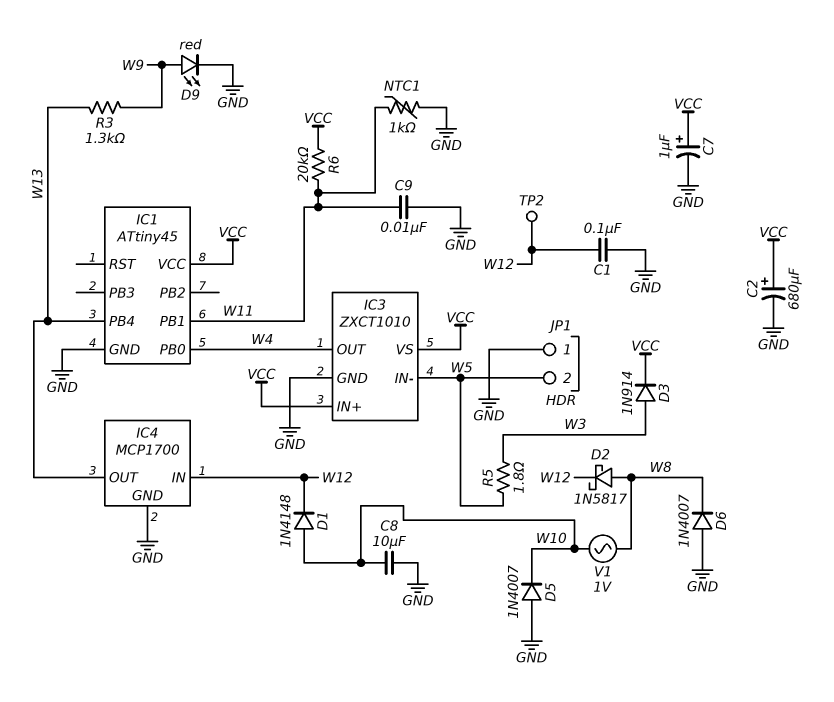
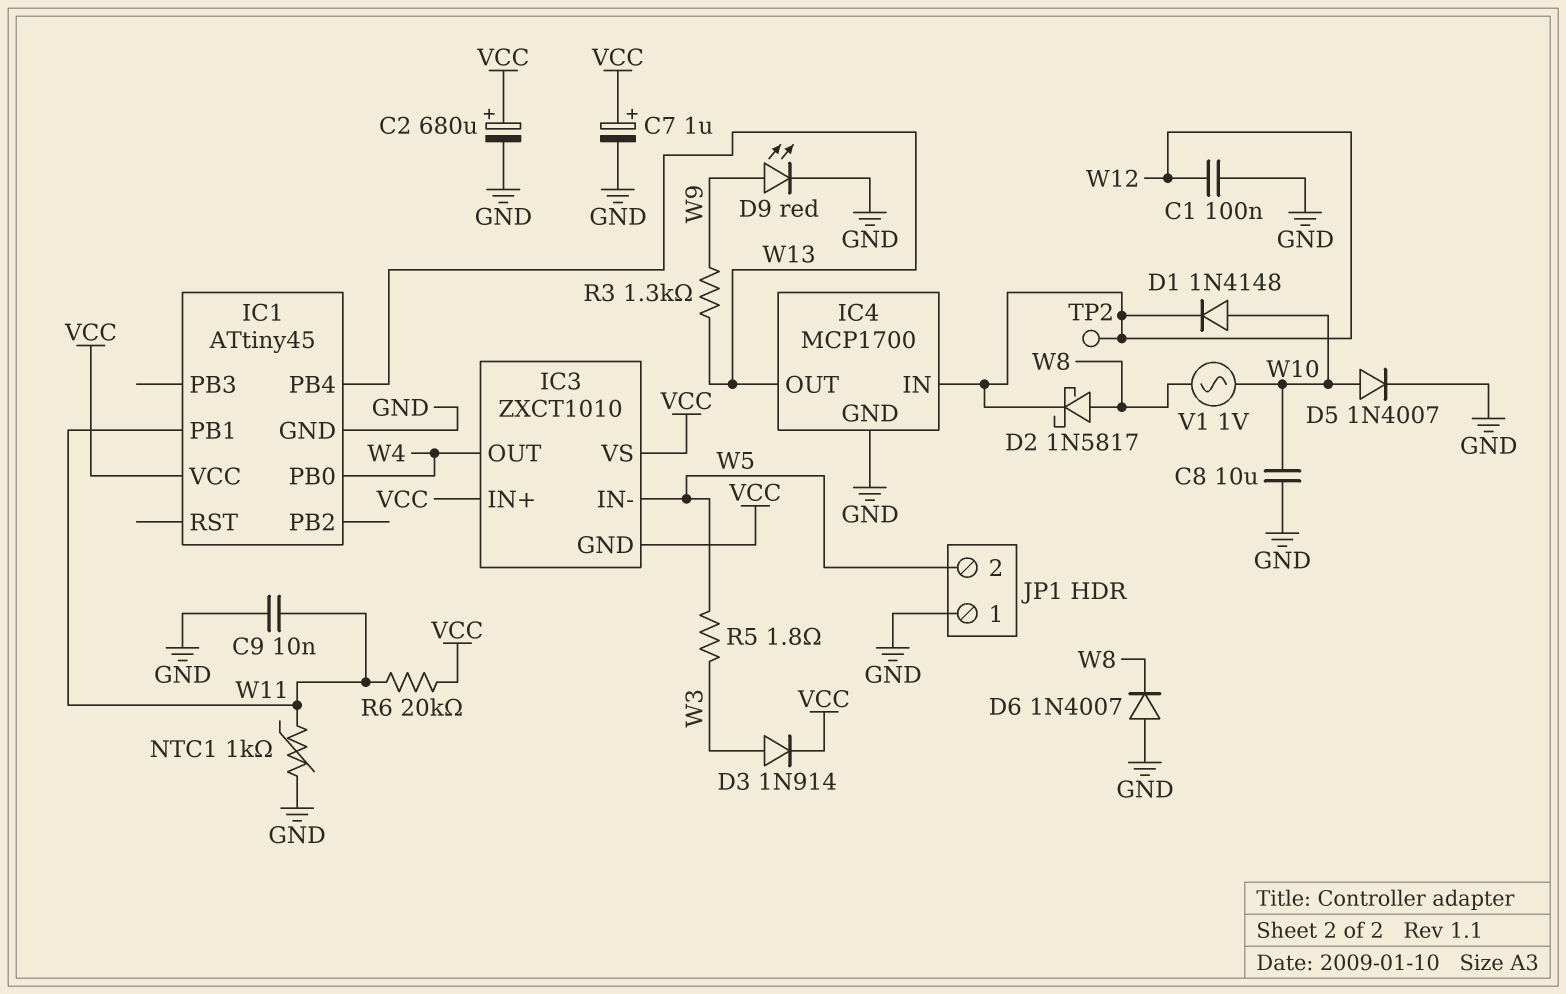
D5: diode 1N4007 (A GND, K W10) -> diode 1N4007 (A W10, K GND)
IC3 pin GND: GND -> VCC

